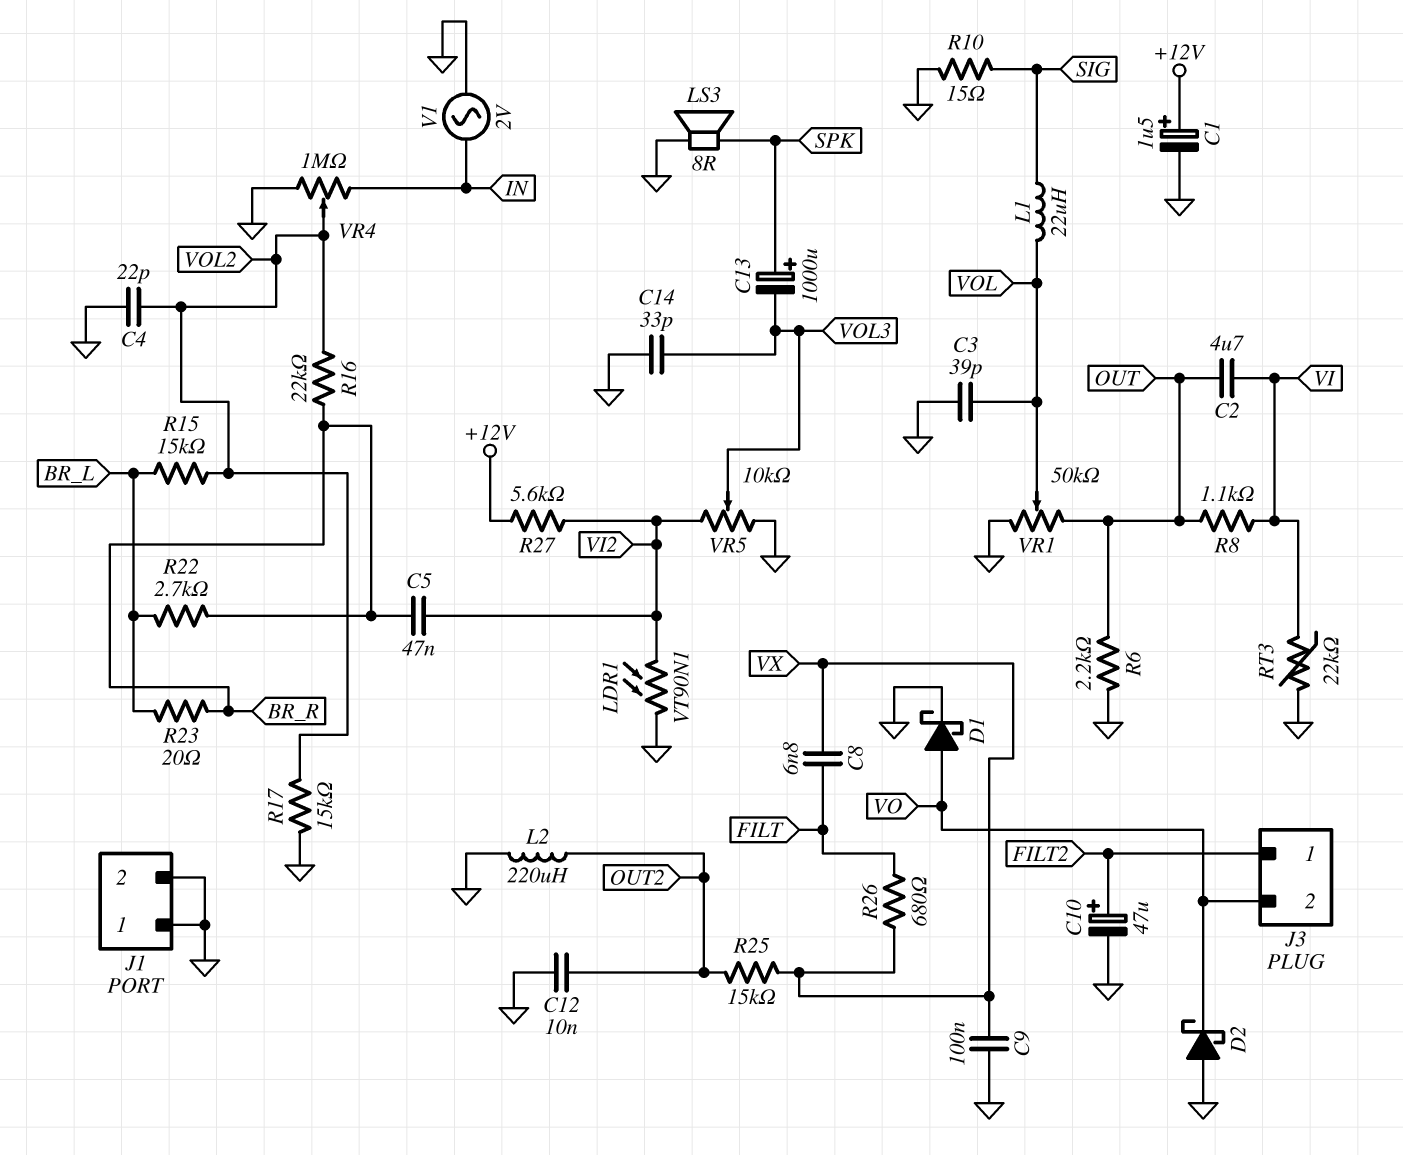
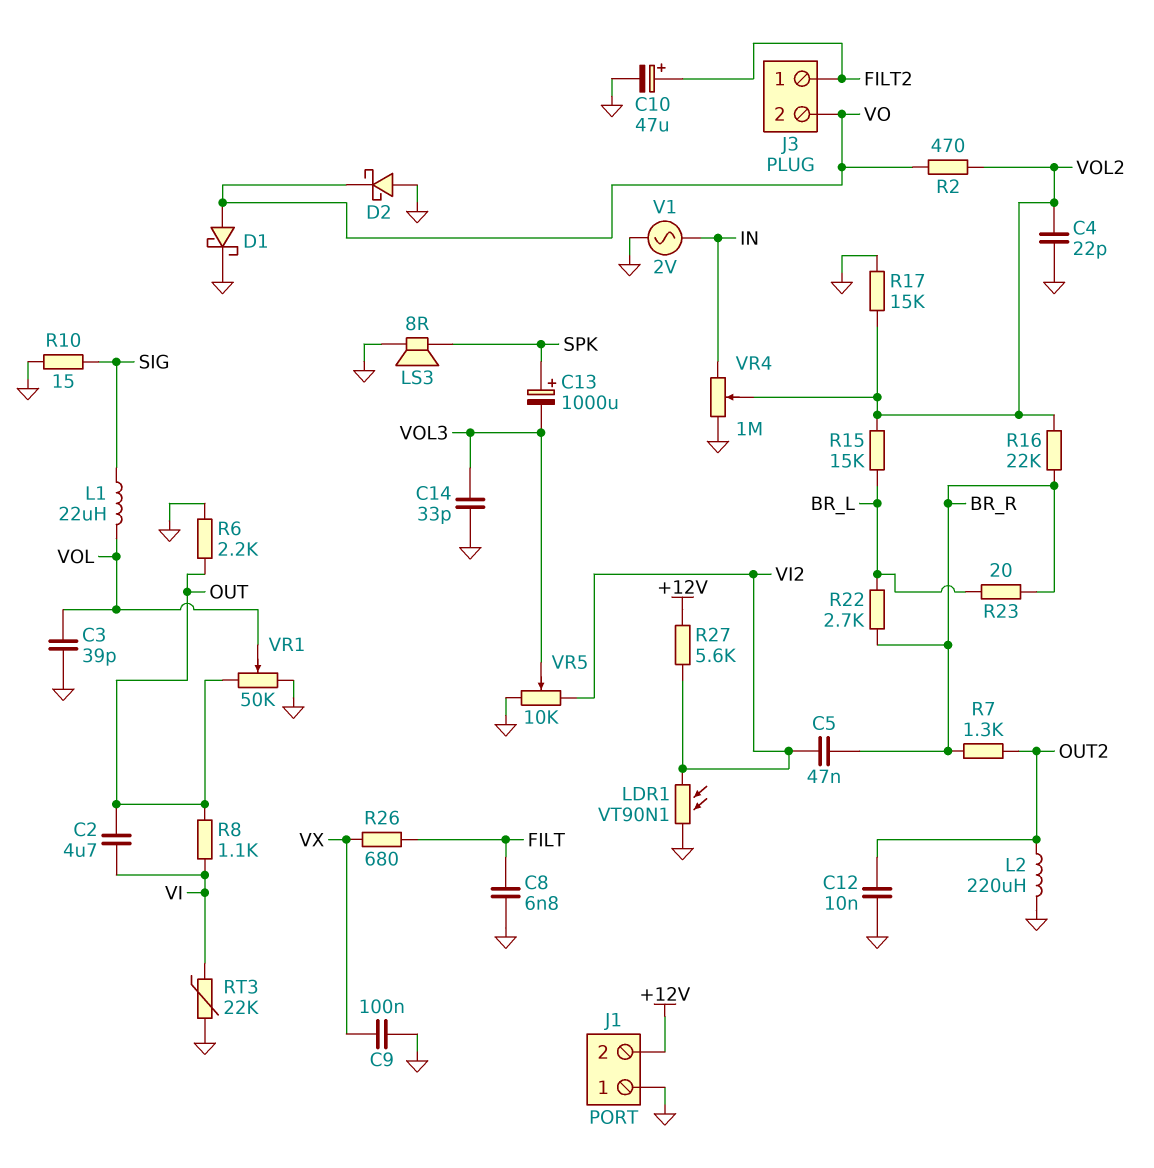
C1: 1.5uF (plus +12V, minus GND) -> none
C8: 6.8nF (FILT, VX) -> 6.8nF (FILT, GND)
J1 pin 2: GND -> +12V
R2: none -> 470 (VO, VOL2)
R7: none -> 1.3k (BR_R, OUT2)
R25: 15k (OUT2, VX) -> none

